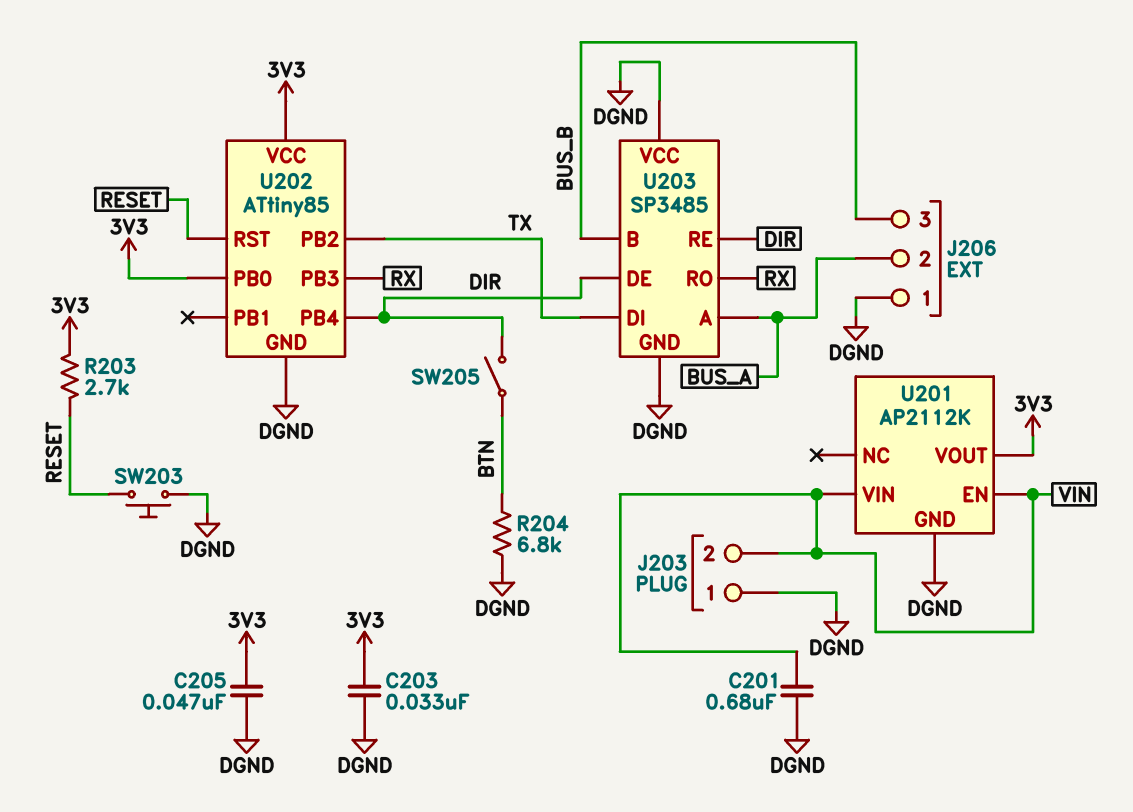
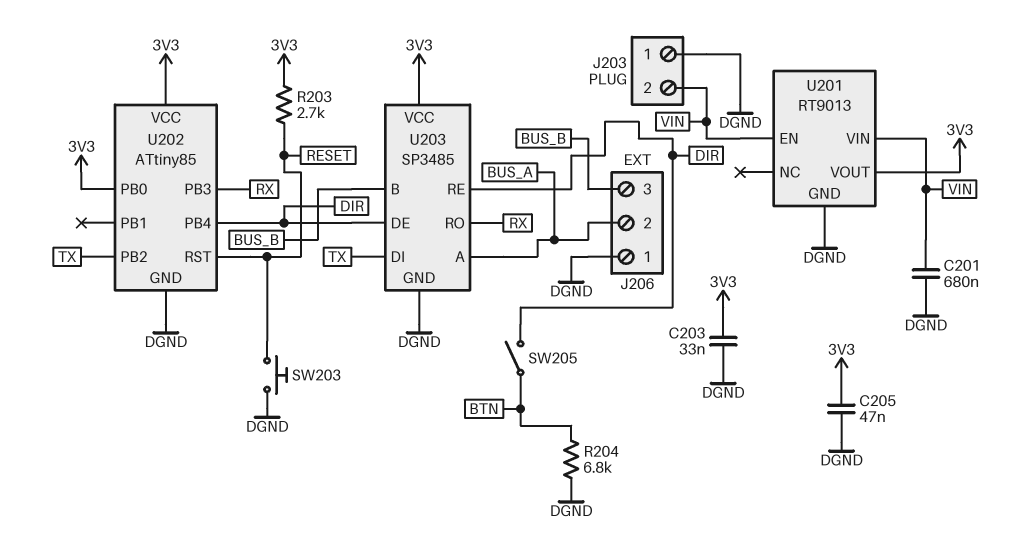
U201: AP2112K -> RT9013
U203 pin VCC: DGND -> 3V3

